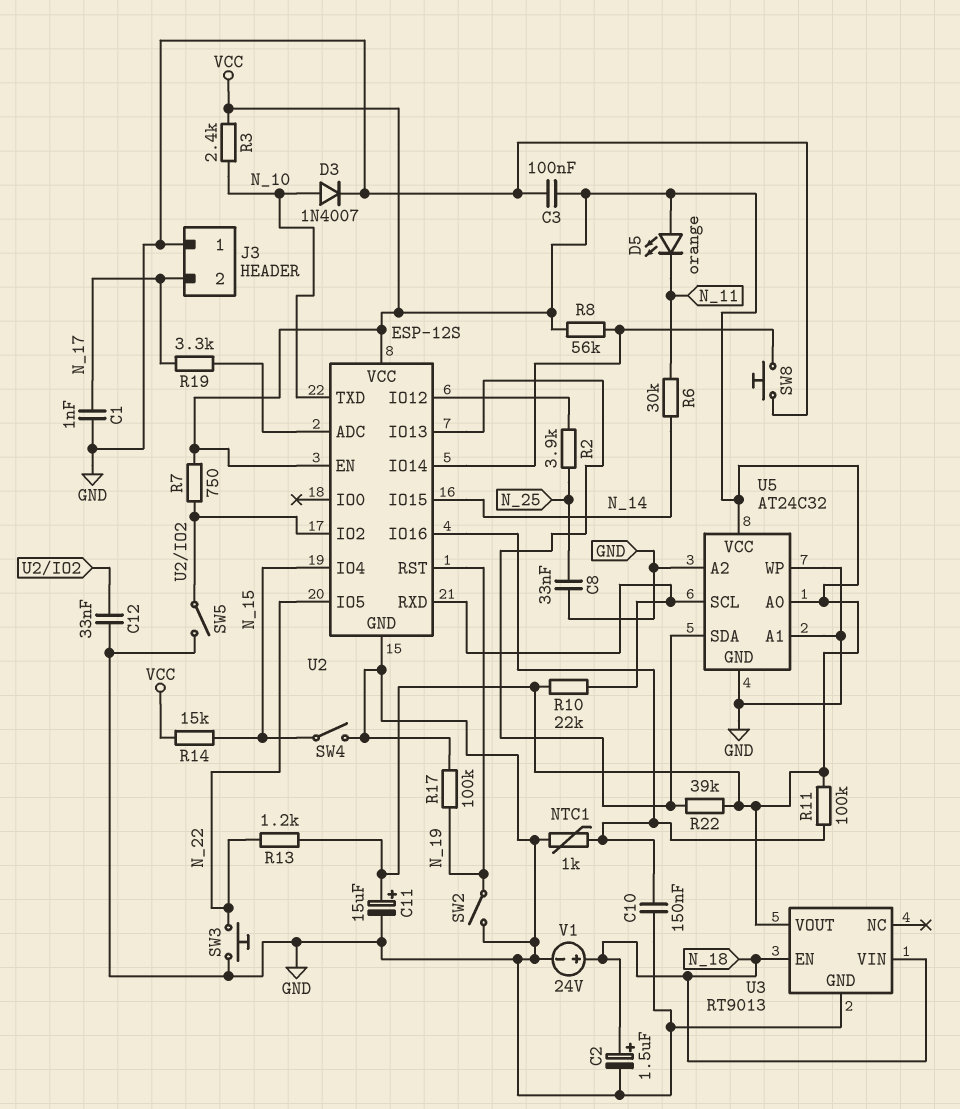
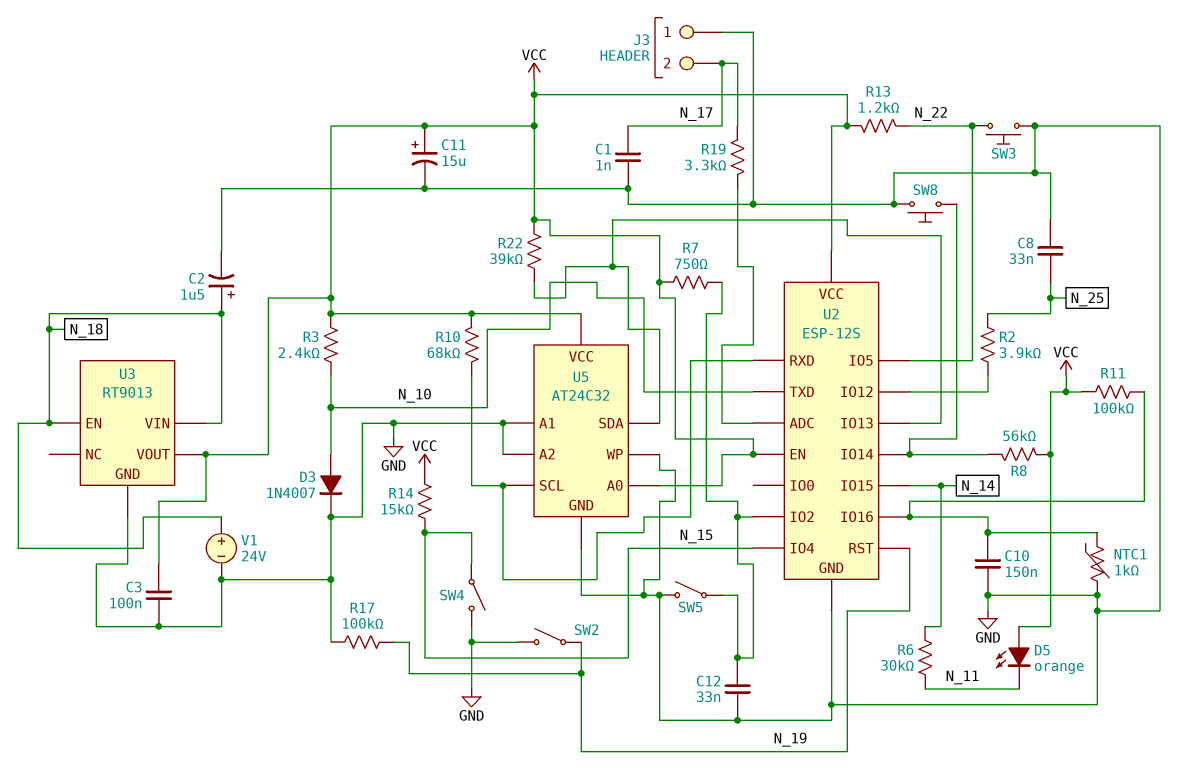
R10: 22k (U2/RXD, VCC) -> 68k (U2/RXD, VCC)

